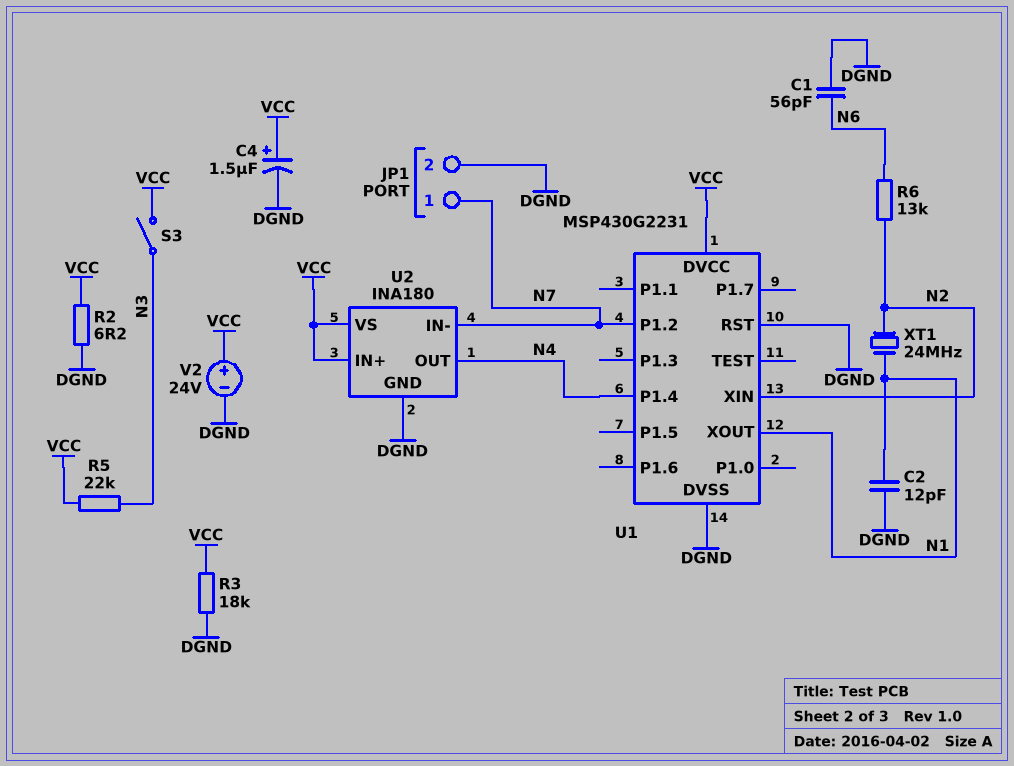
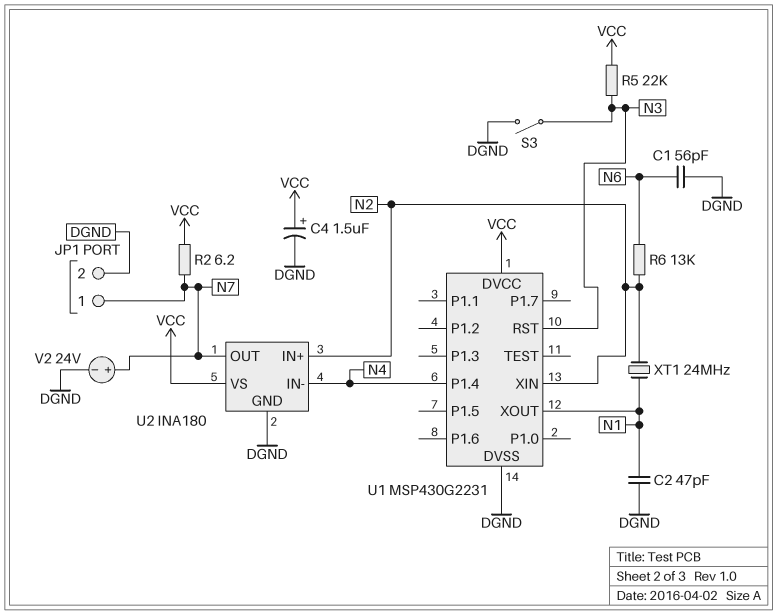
C2: 12pF (DGND, N1) -> 47pF (DGND, N1)
R2: 6.2 (DGND, VCC) -> 6.2 (N7, VCC)
R3: 18k (DGND, VCC) -> none
S3: switch (N3, VCC) -> switch (DGND, N3)
U1 pin P1.2: N7 -> none
U1 pin RST: DGND -> N3
U2 pin IN+: VCC -> N2
U2 pin IN-: N7 -> N4
U2 pin OUT: N4 -> N7
V2: 24V (plus VCC, minus DGND) -> 24V (plus N7, minus DGND)

